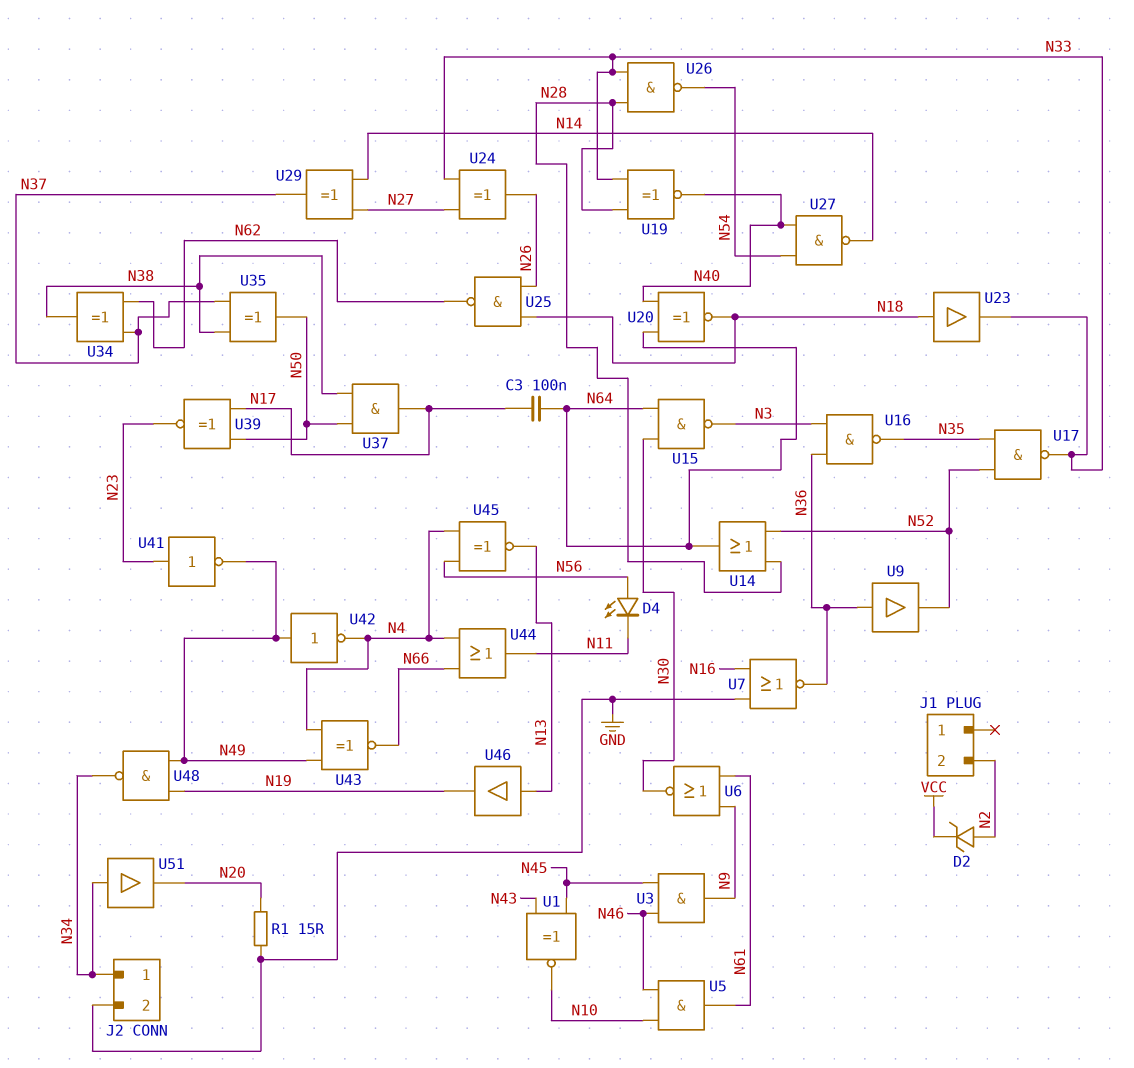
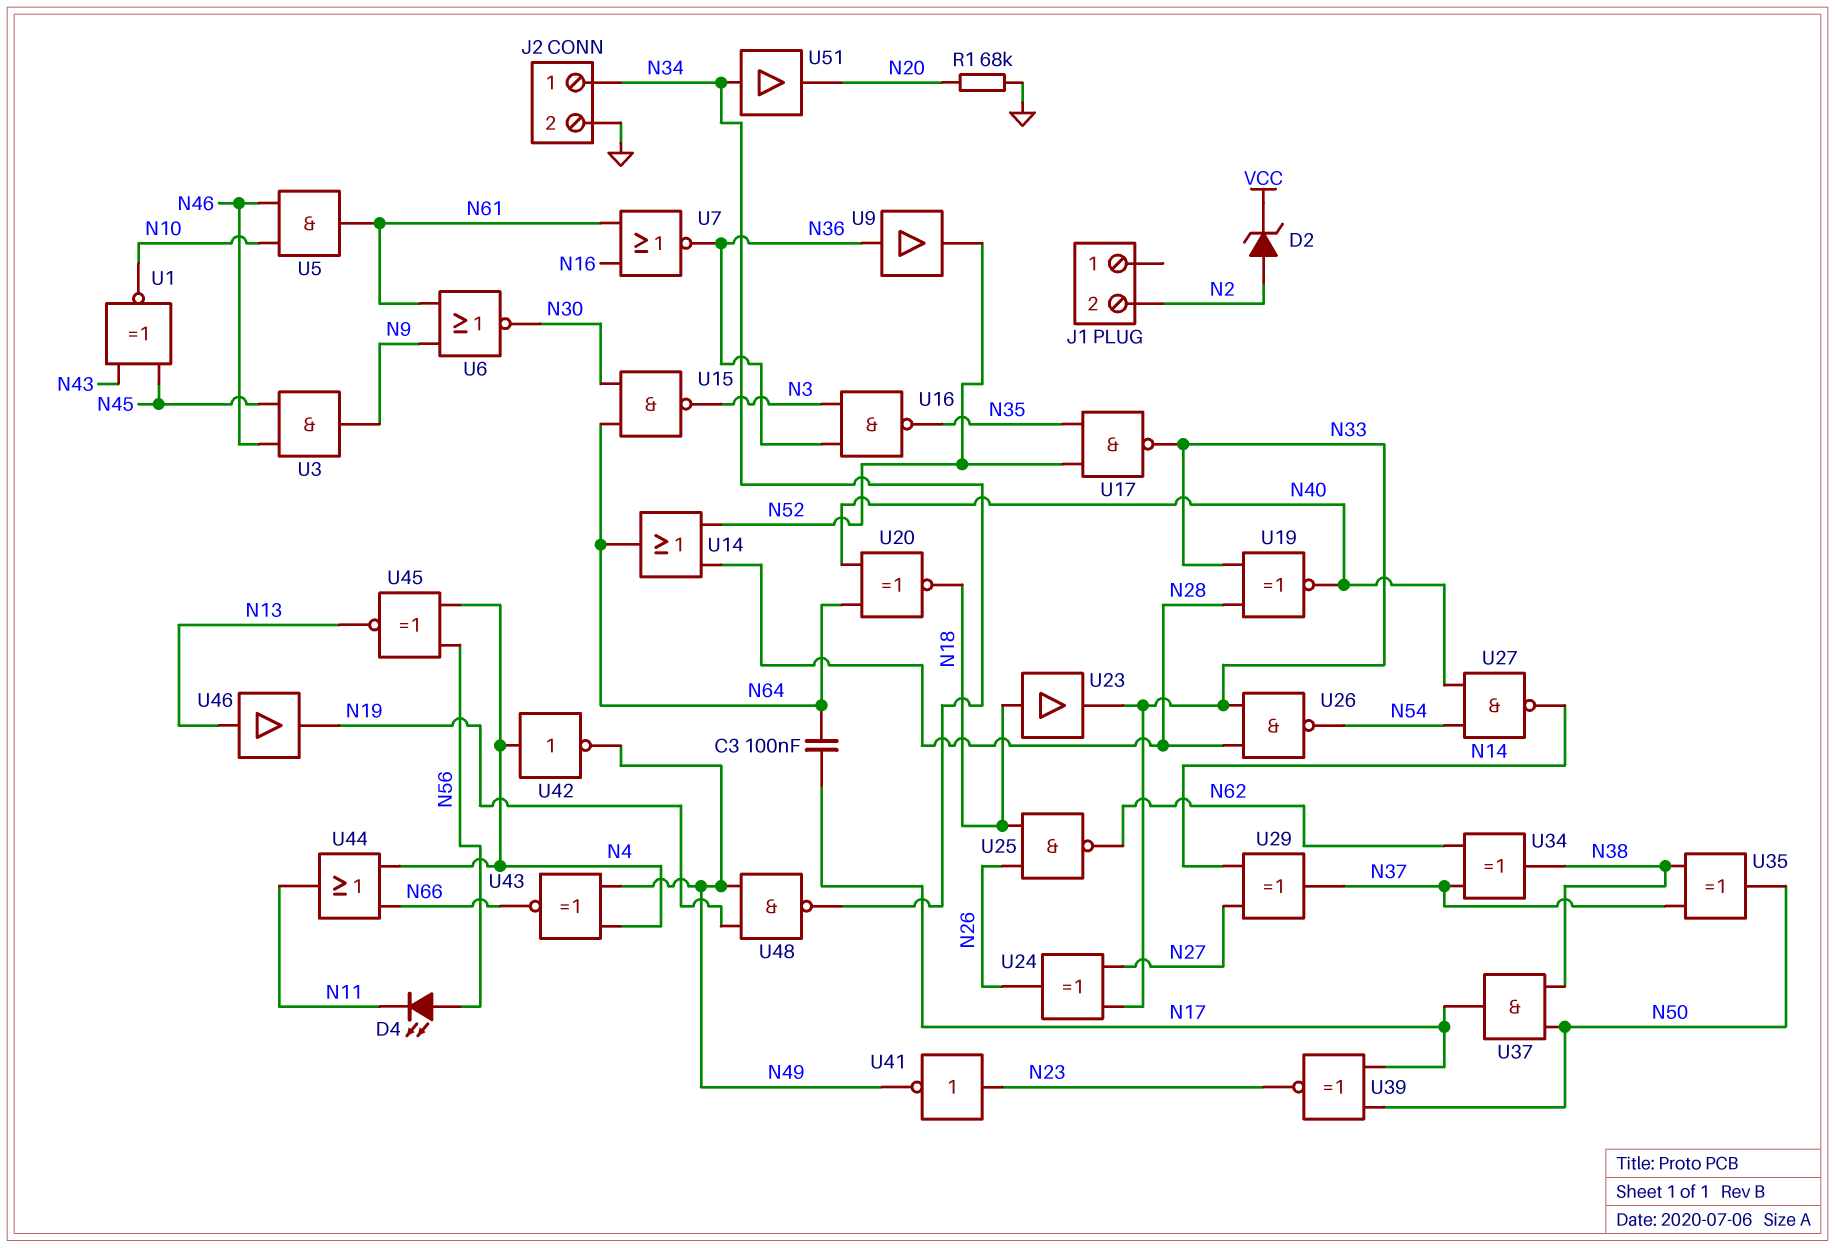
R1: 15 (GND, N20) -> 68k (GND, N20)
U7: NOR (in GND, in N16, out N36) -> NOR (in N16, in N61, out N36)
U42: NOT (in N49, out N4) -> NOT (in N4, out N49)

